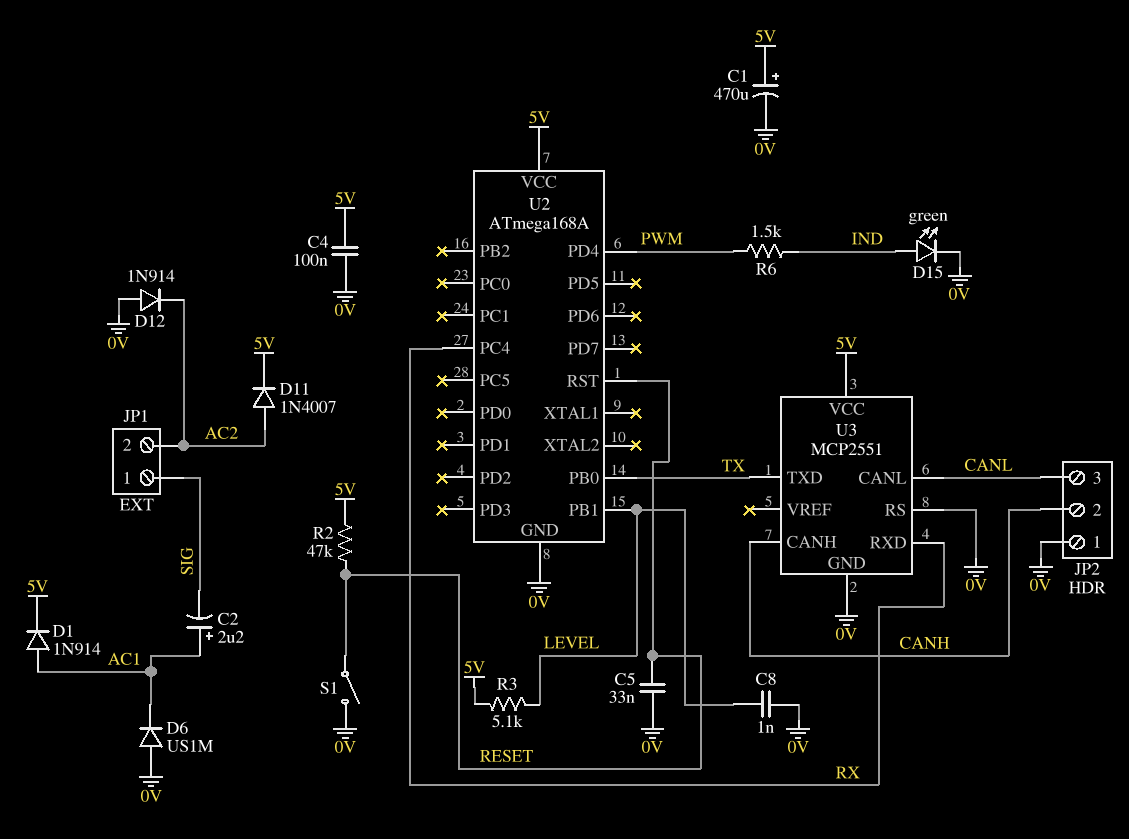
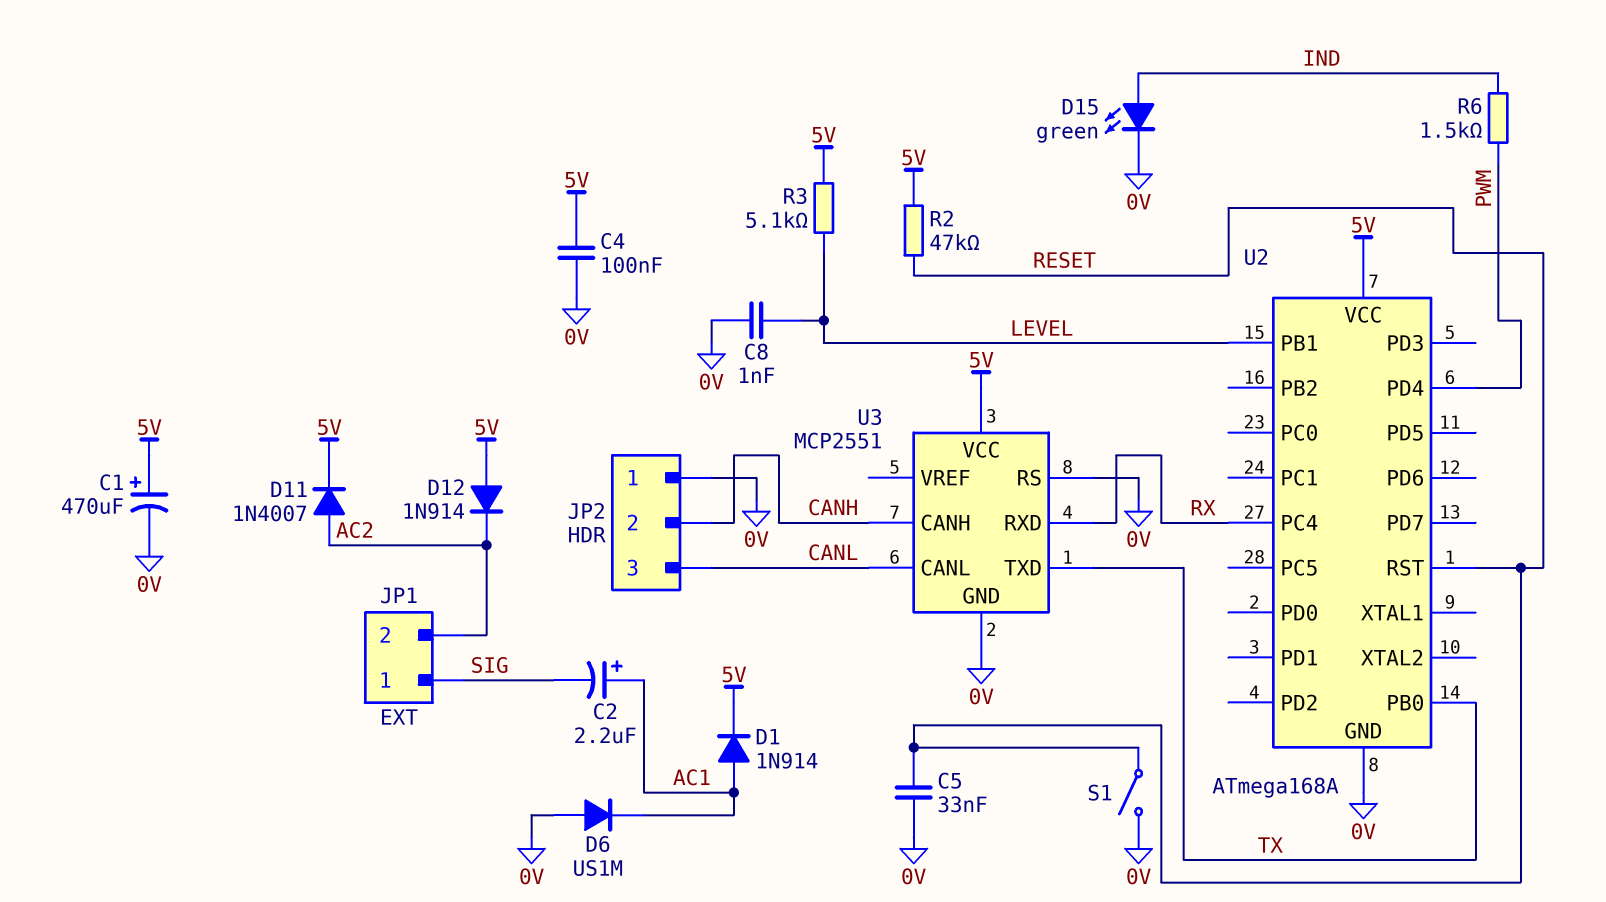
D12: diode 1N914 (A 0V, K AC2) -> diode 1N914 (A 5V, K AC2)

